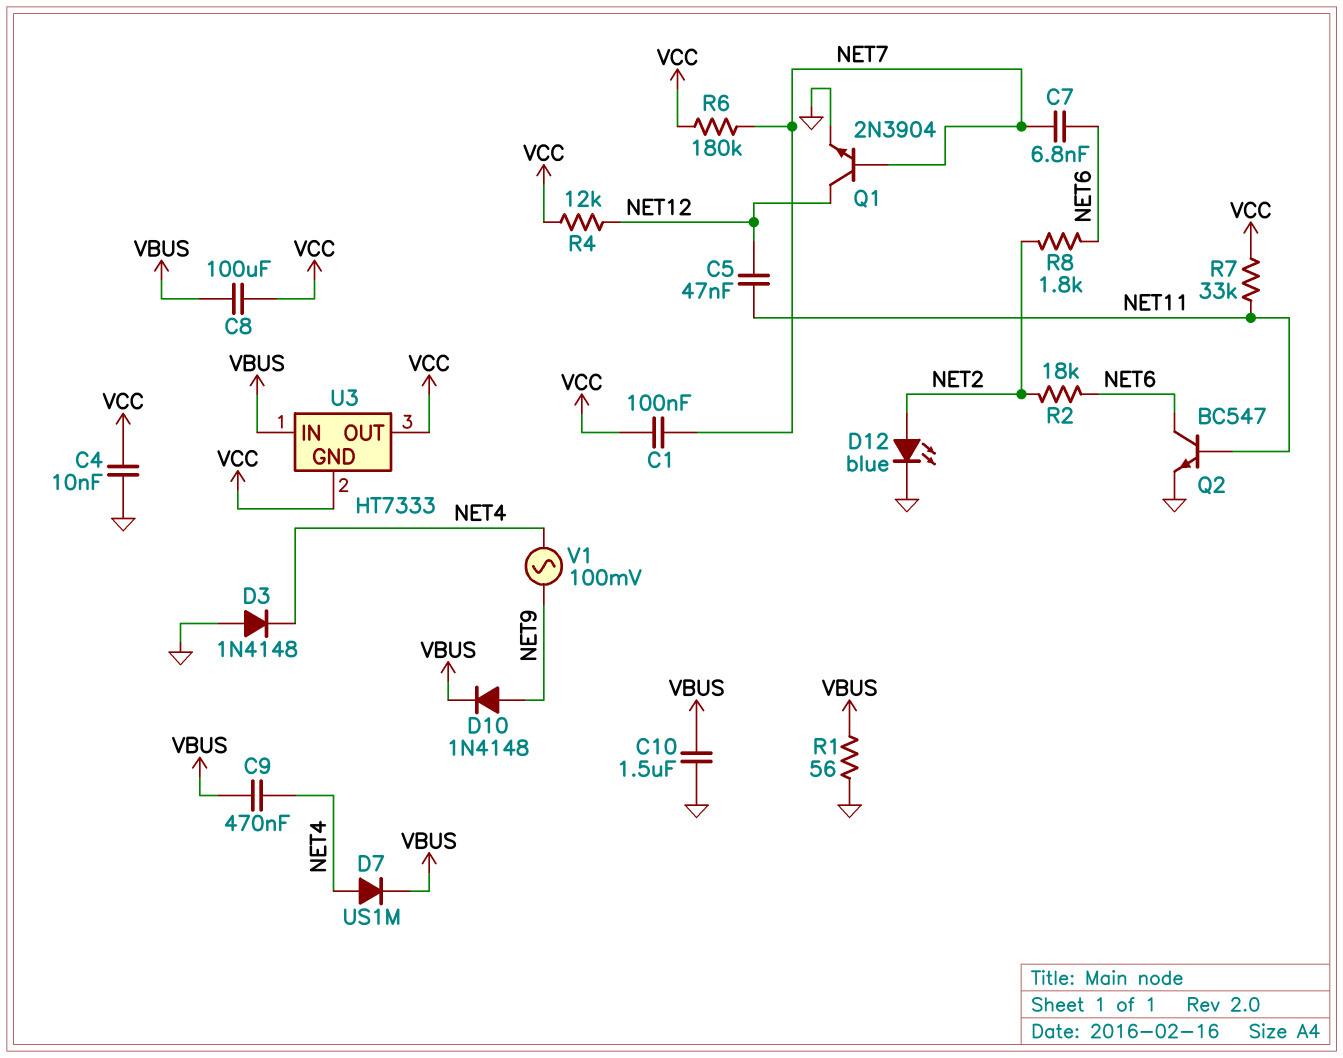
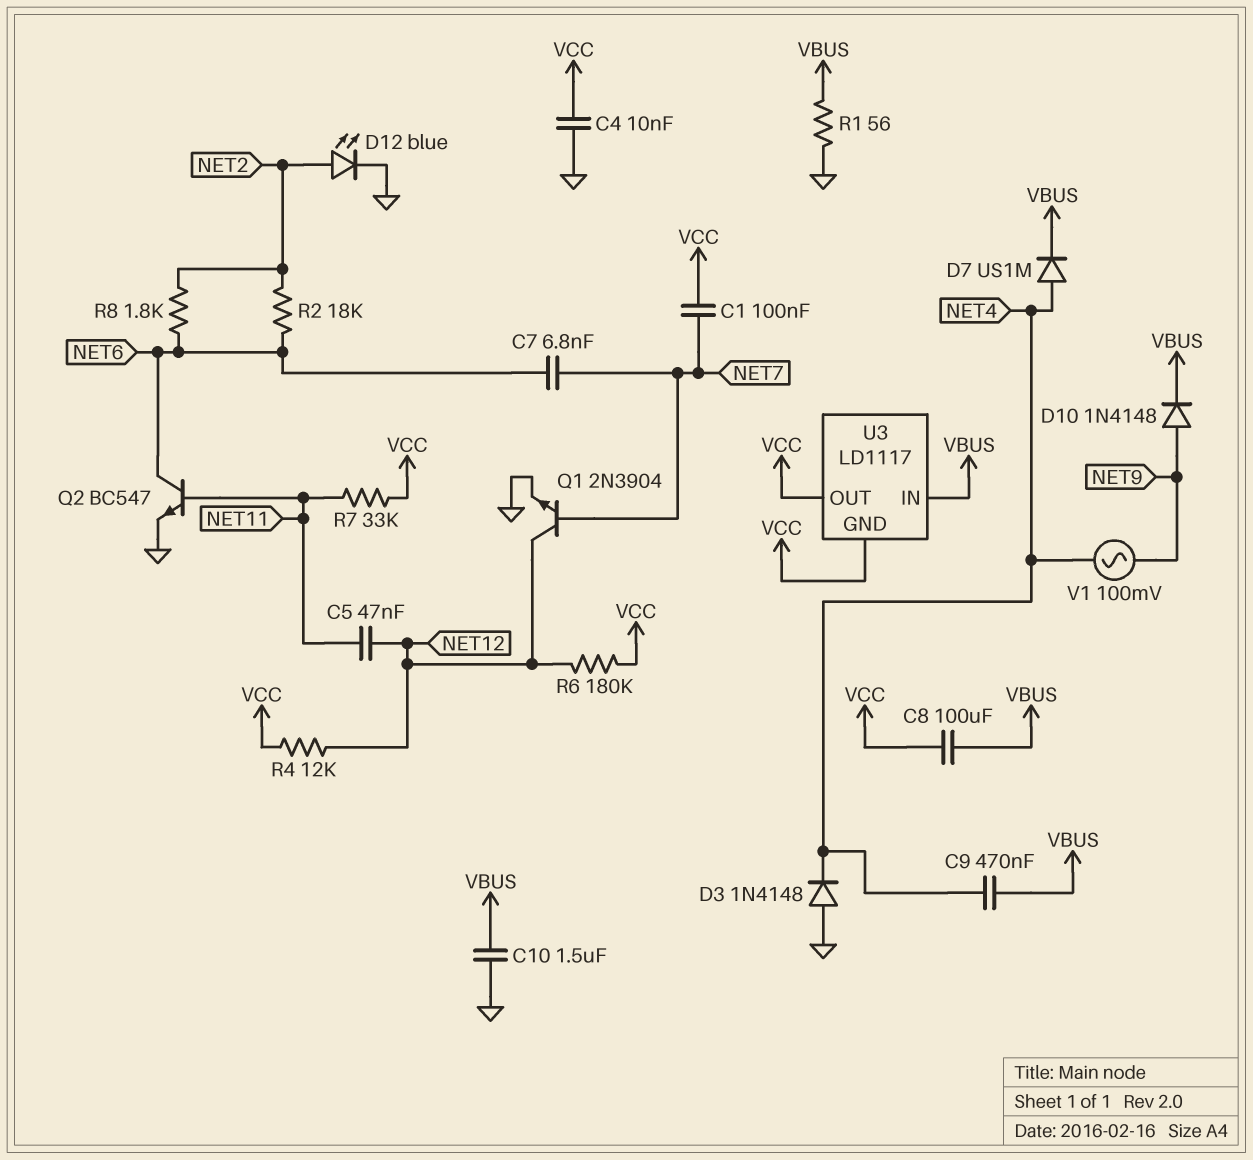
R6: 180k (NET7, VCC) -> 180k (NET12, VCC)
U3: HT7333 -> LD1117

